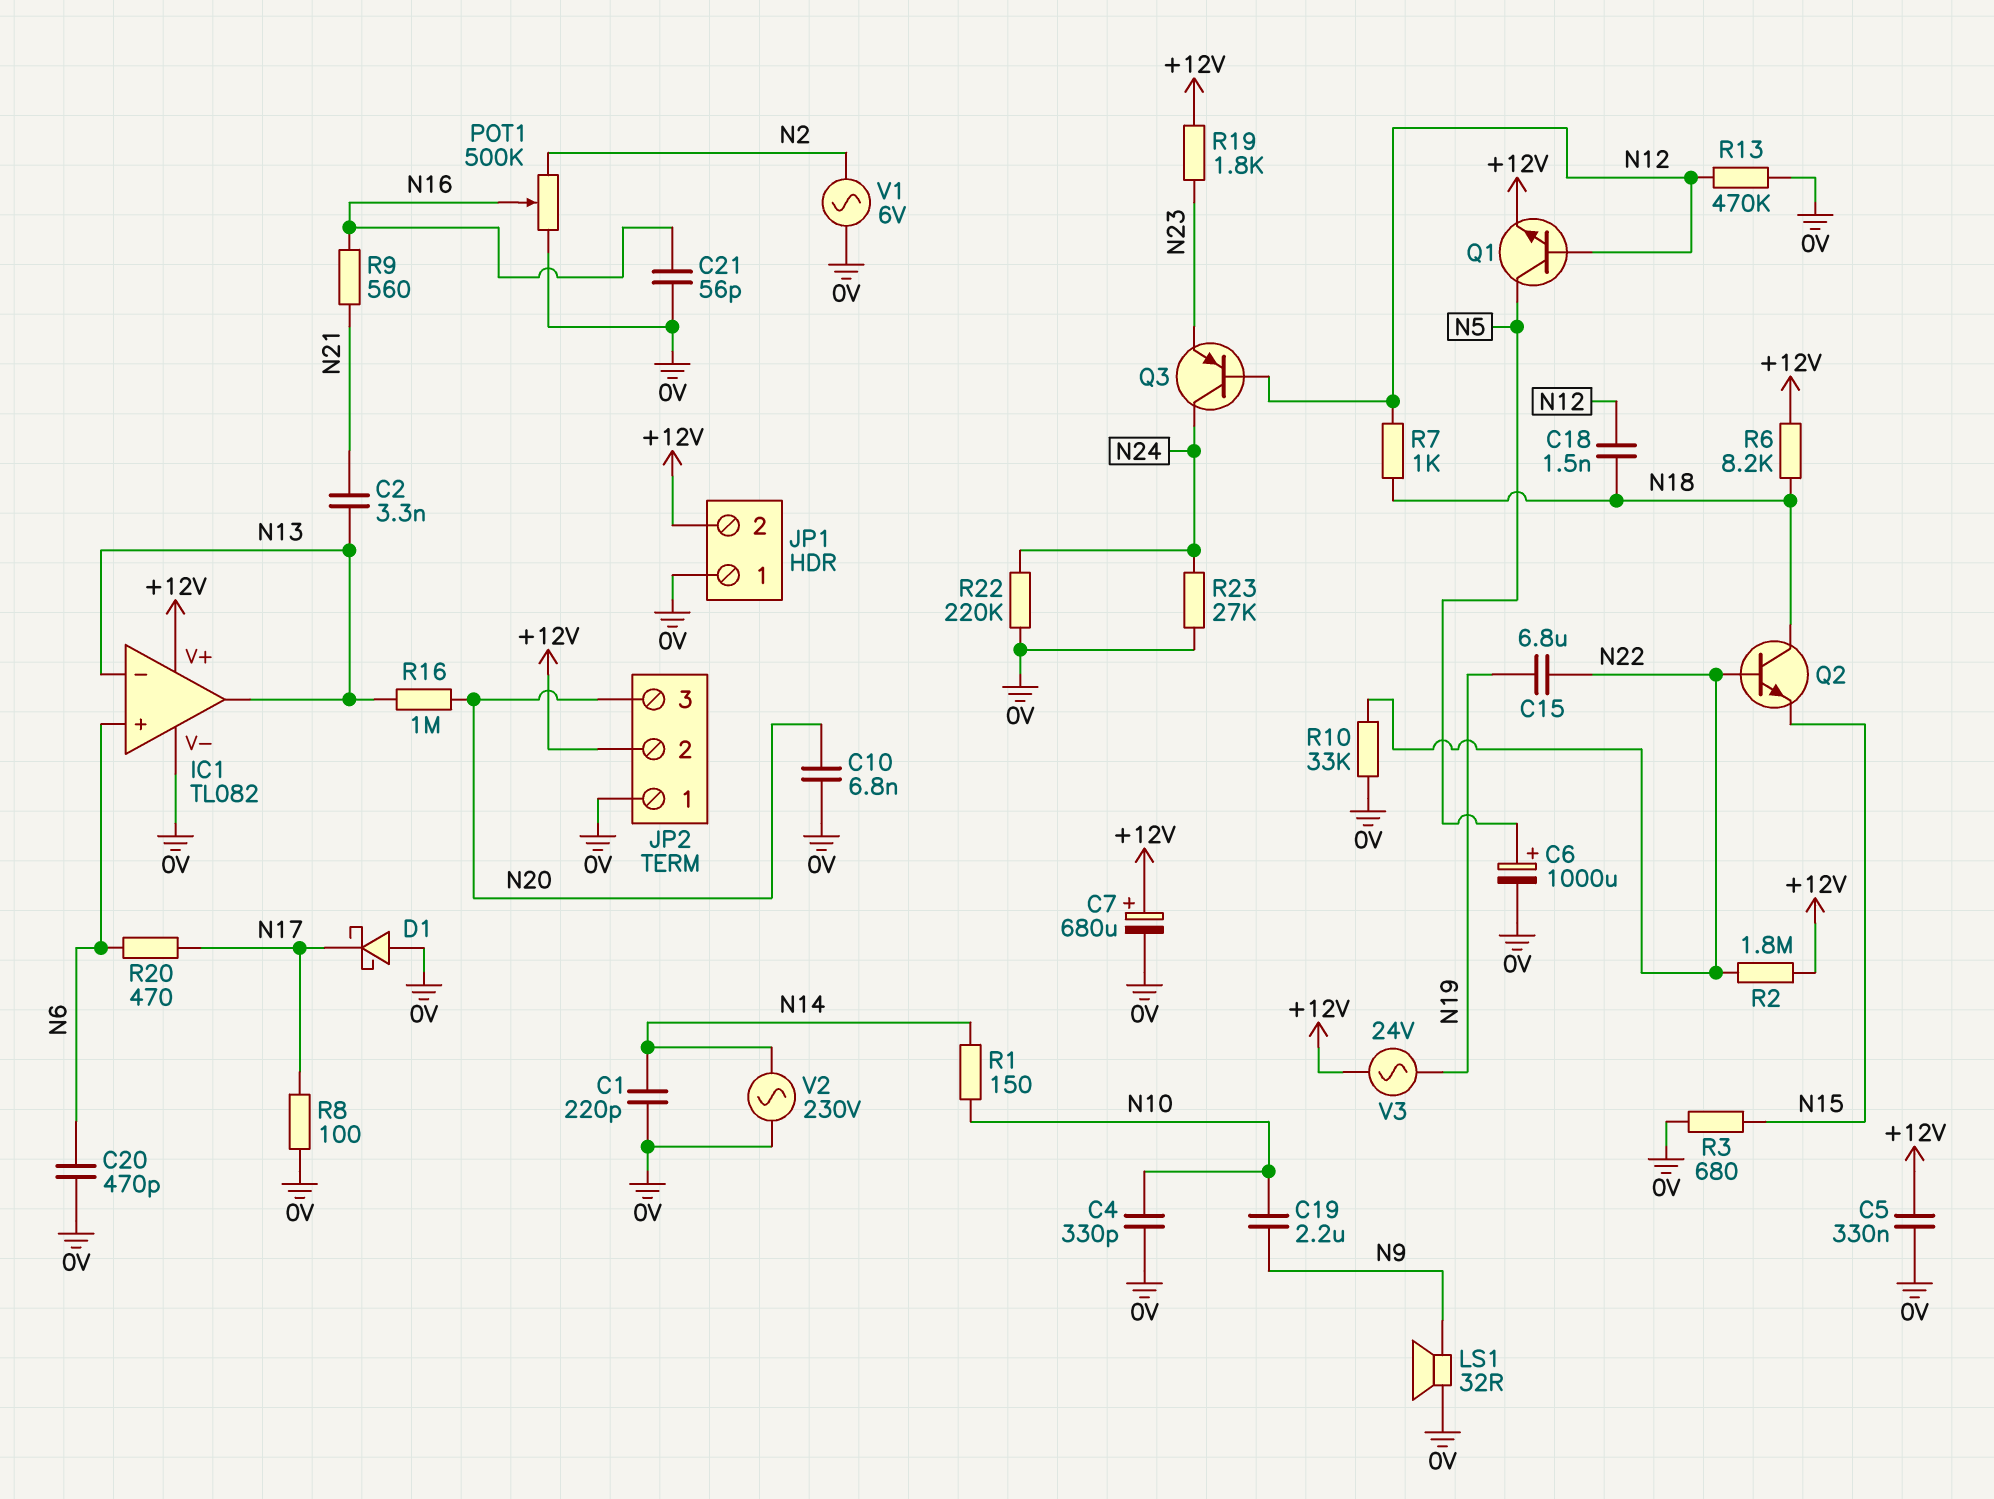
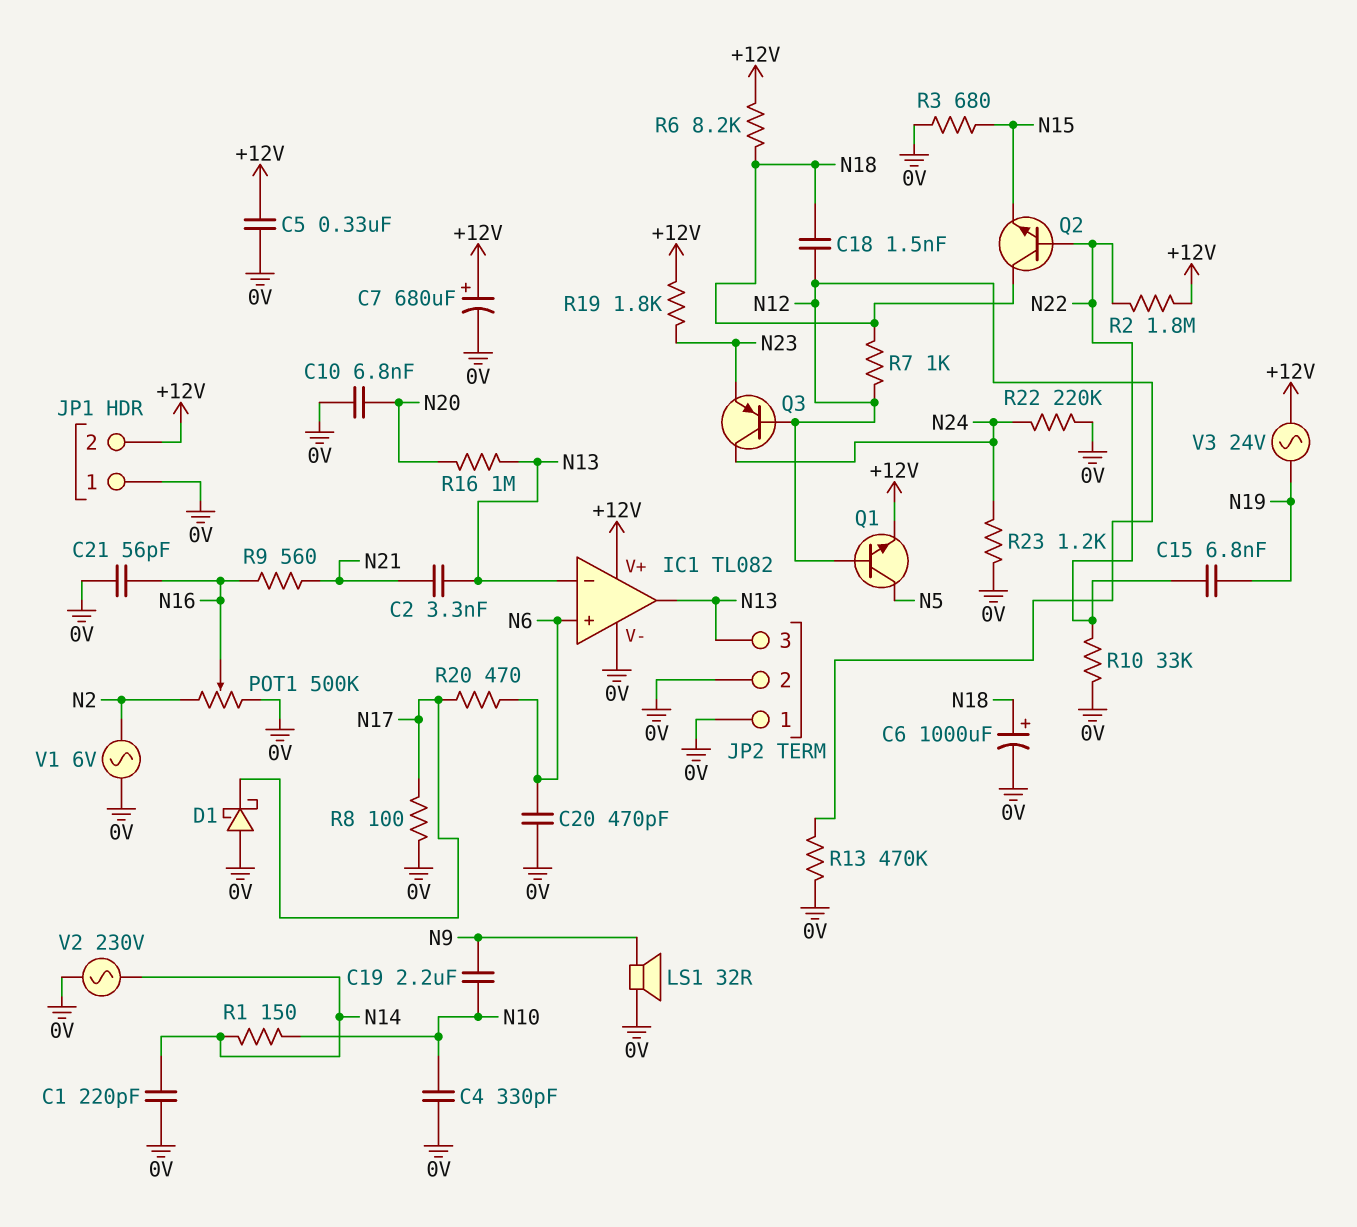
C6: 1000uF (plus N5, minus 0V) -> 1000uF (plus N18, minus 0V)
C15: 6.8uF (N19, N22) -> 6.8nF (N19, N22)
JP2 pin 2: +12V -> 0V
JP2 pin 3: N20 -> N13
R23: 27k (0V, N24) -> 1.2k (0V, N24)

